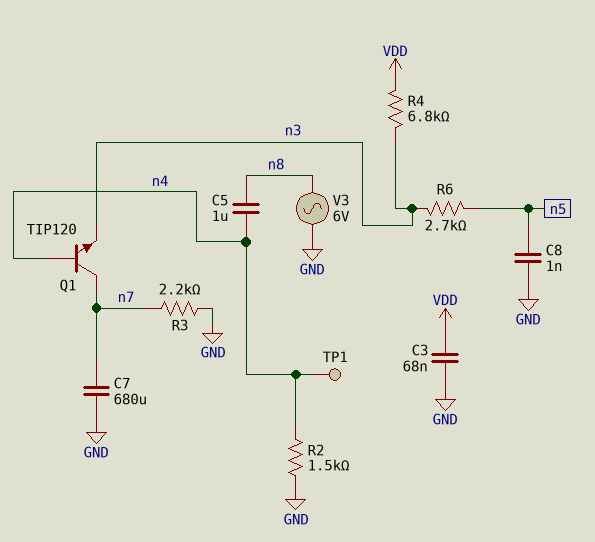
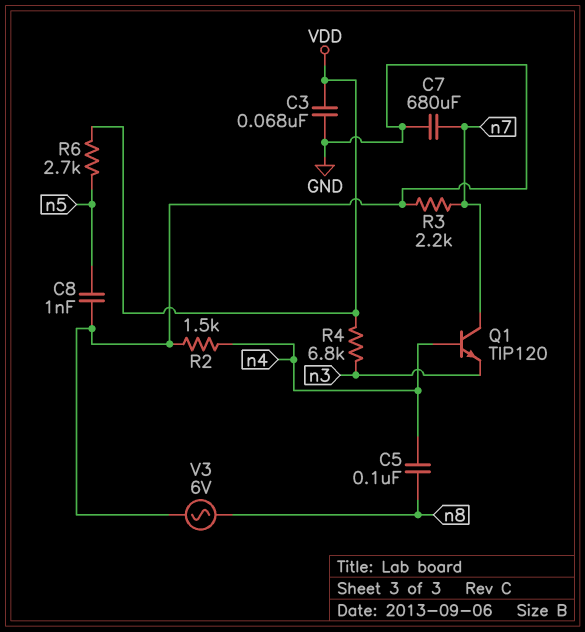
C5: 1uF (n4, n8) -> 100nF (n4, n8)
R6: 2.7k (n3, n5) -> 2.7k (VDD, n5)
TP1: test point (n4) -> none

